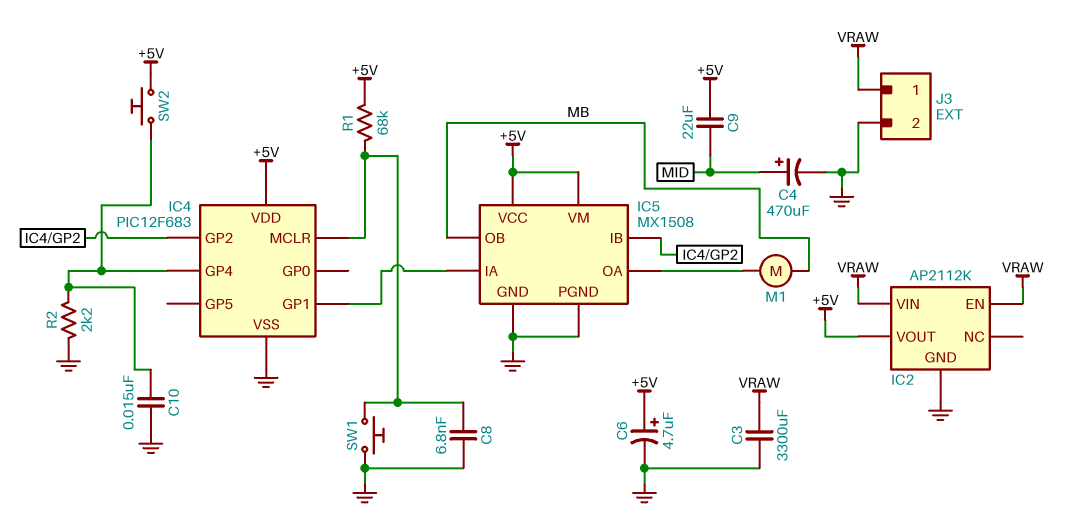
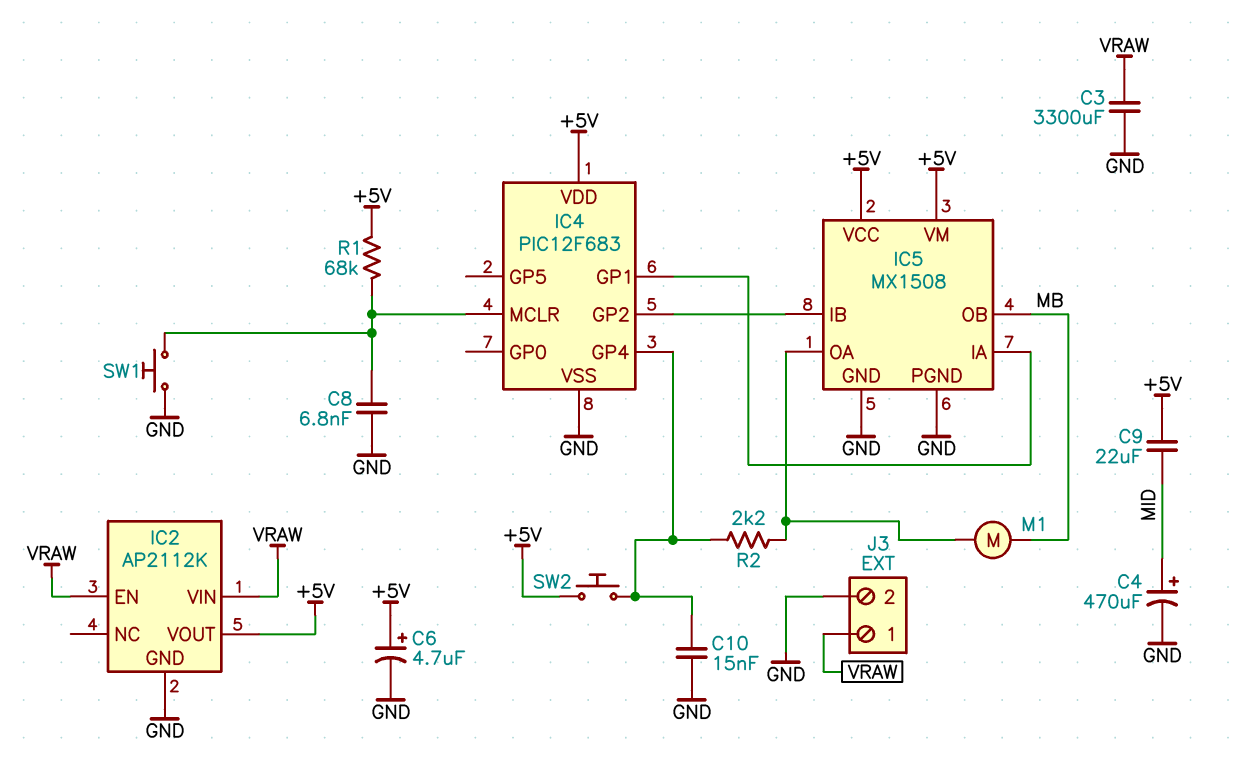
R2: 2.2k (GND, IC4/GP4) -> 2.2k (IC4/GP4, IC5/OA)

